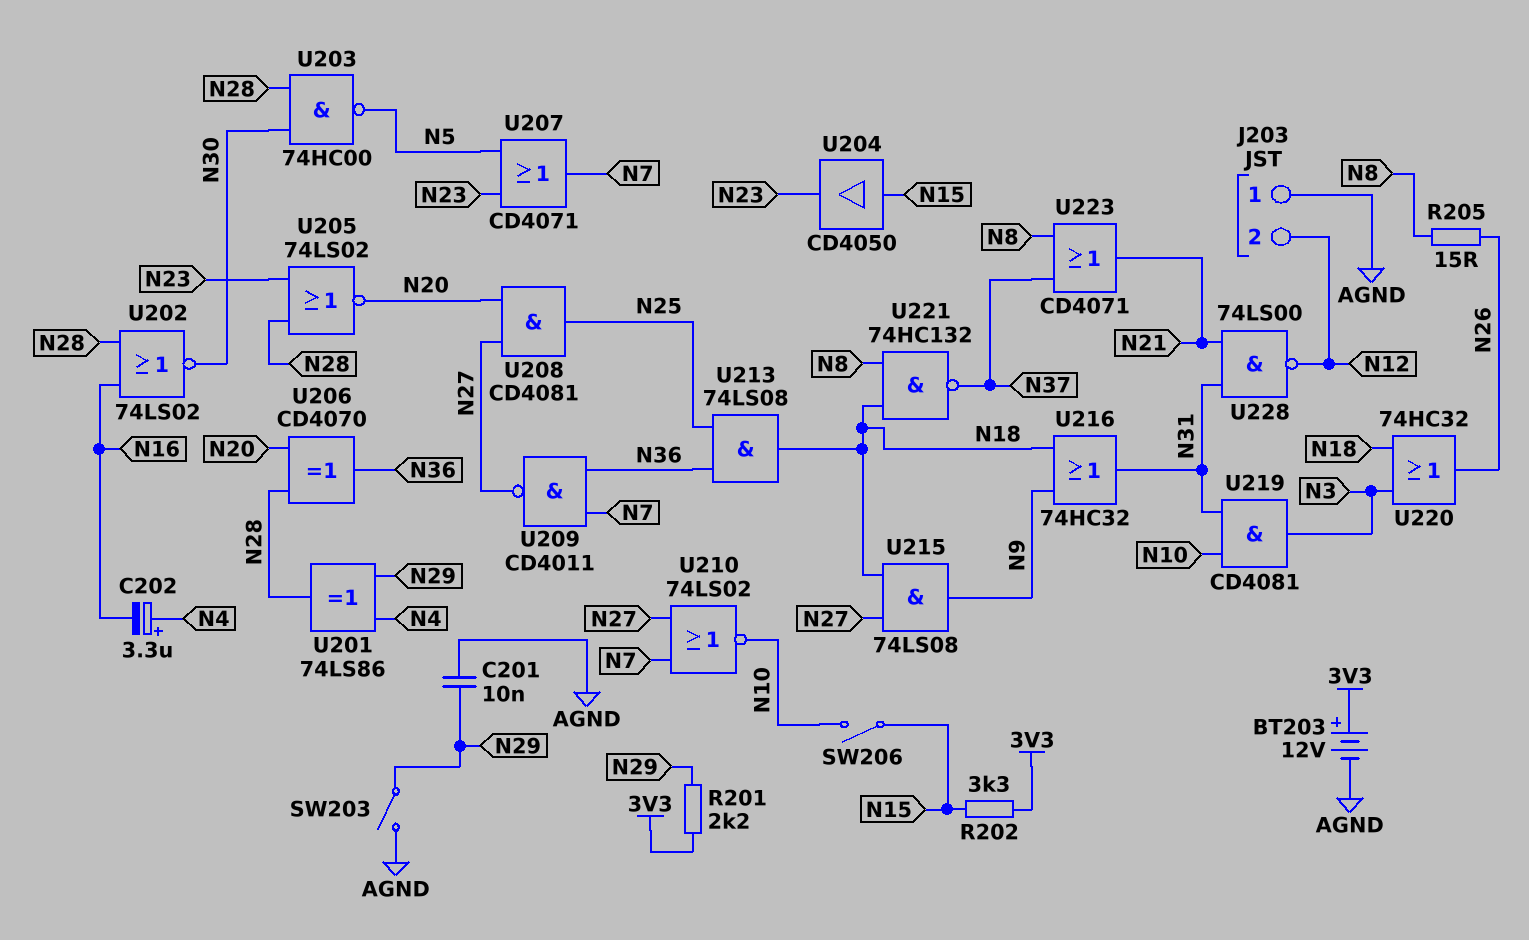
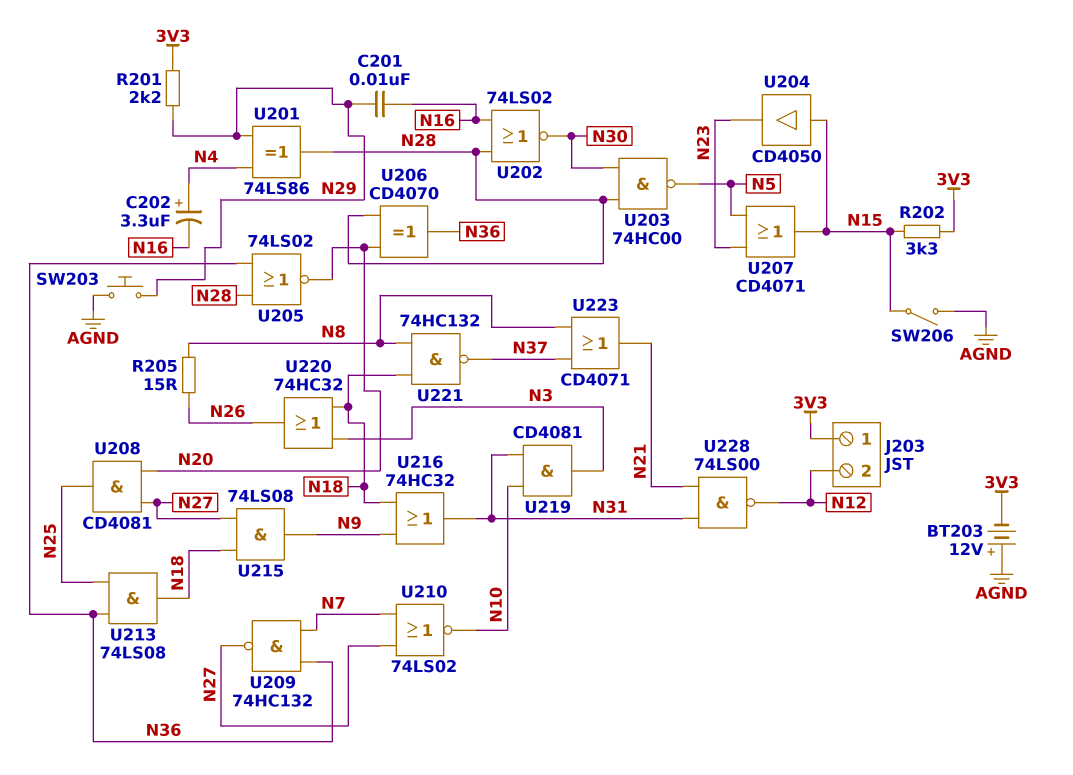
BT203: 12V (plus 3V3, minus AGND) -> 12V (plus AGND, minus 3V3)
C201: 10nF (AGND, N29) -> 10nF (N16, N29)
J203 pin 1: AGND -> 3V3
SW203: switch (AGND, N29) -> button (AGND, N29)
SW206: switch (N10, N15) -> switch (AGND, N15)
U205: NOR 74LS02 (in N23, in N28, out N20) -> NOR 74LS02 (in N28, in N36, out N20)
U207: OR CD4071 (in N5, in N23, out N7) -> OR CD4071 (in N5, in N23, out N15)
U209: NAND CD4011 (in N7, in N36, out N27) -> NAND 74HC132 (in N7, in N36, out N27)

